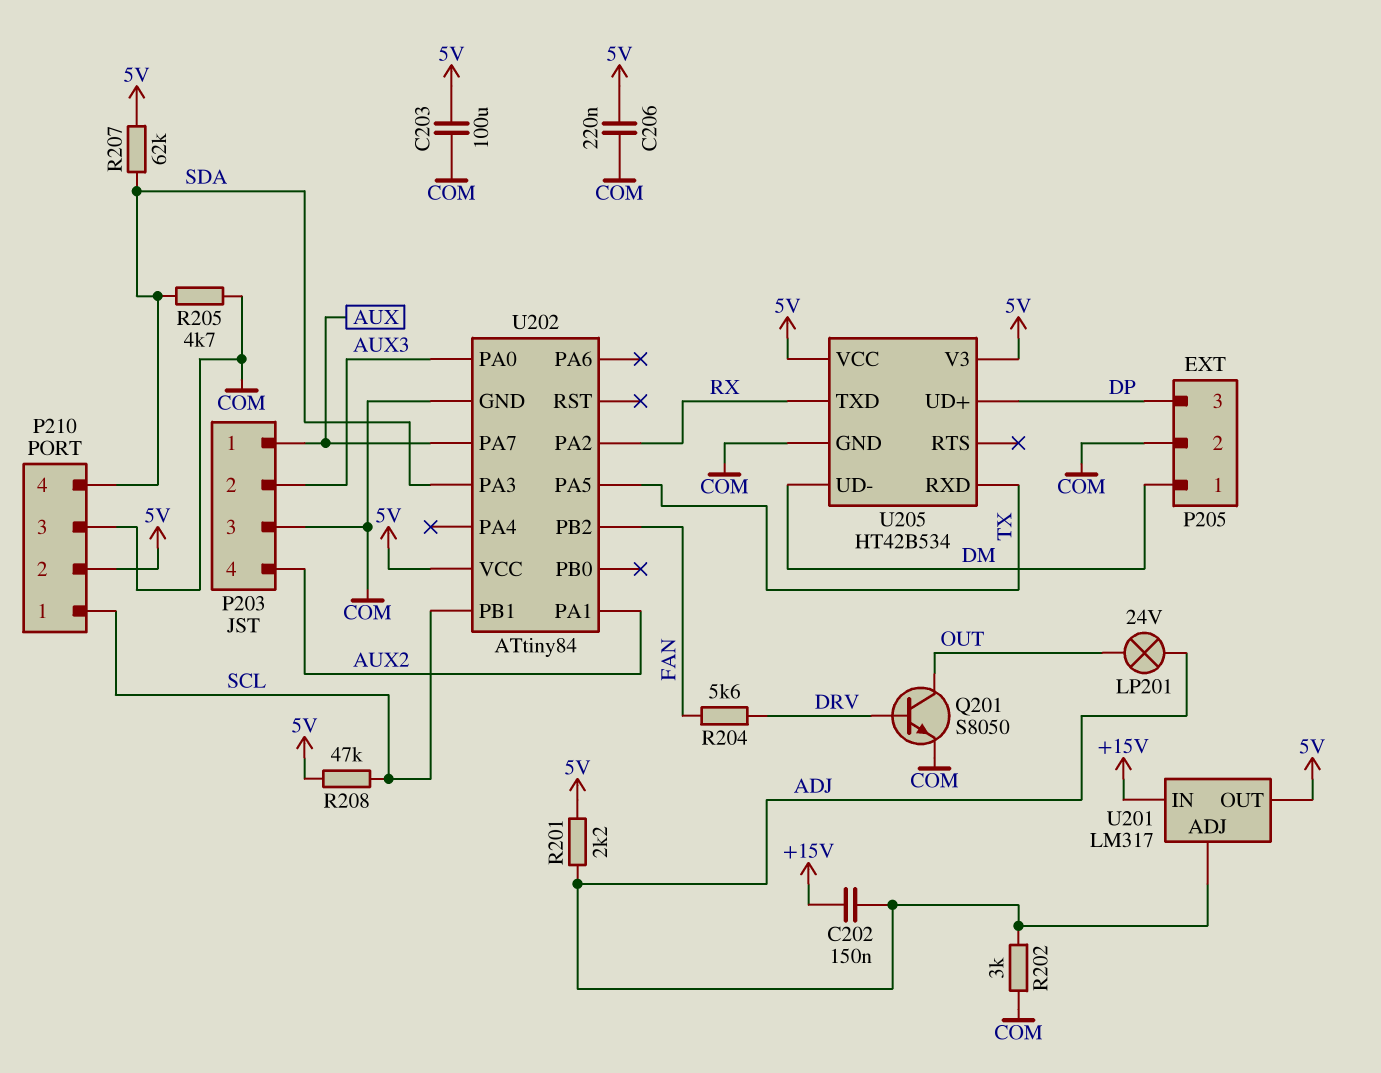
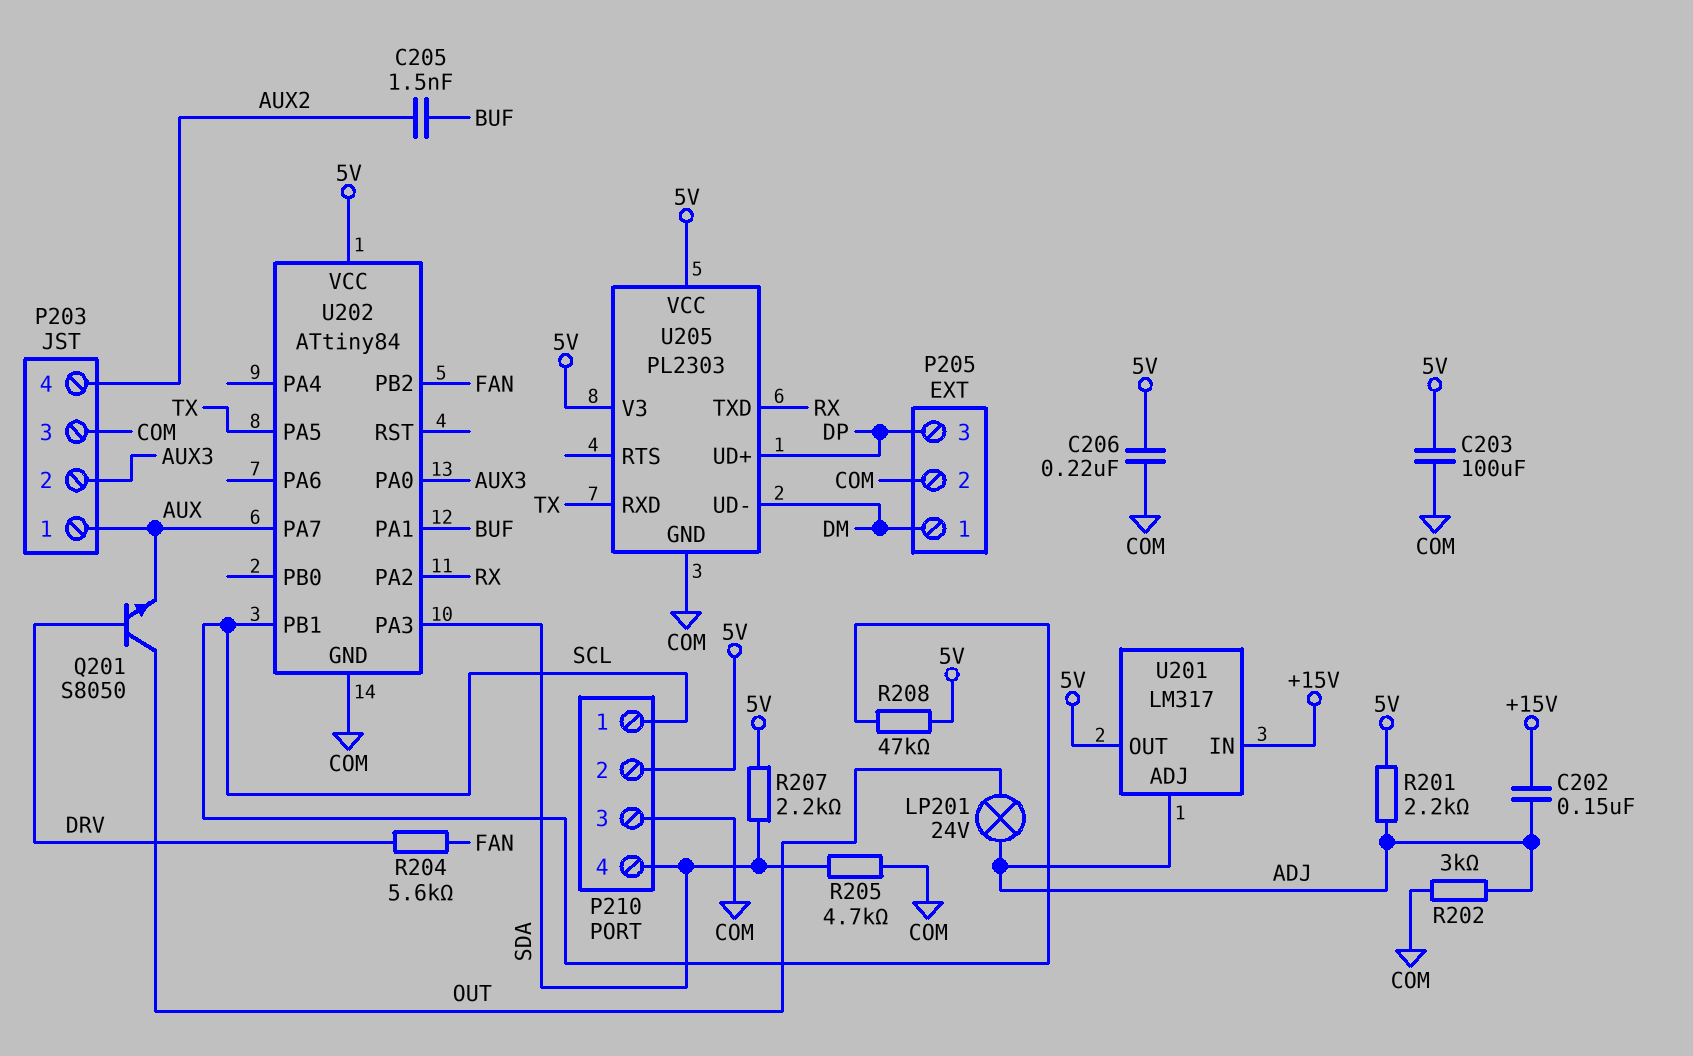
C205: none -> 1.5nF (AUX2, BUF)
Q201: NPN S8050 (B DRV, C OUT, E COM) -> NPN S8050 (B DRV, C OUT, E AUX)
R207: 62k (5V, SDA) -> 2.2k (5V, SDA)
U202 pin PA1: AUX2 -> BUF
U205: HT42B534 -> PL2303

